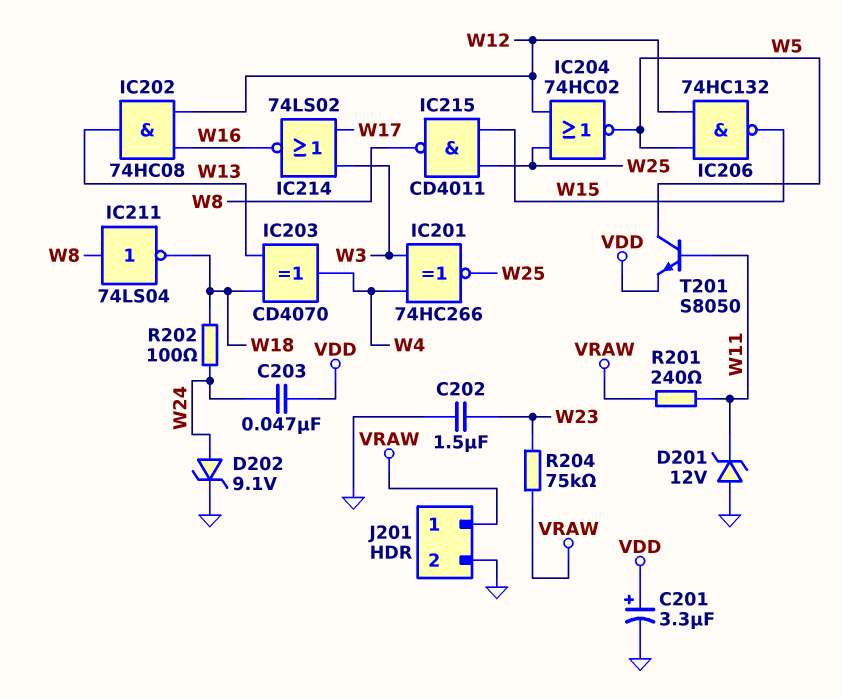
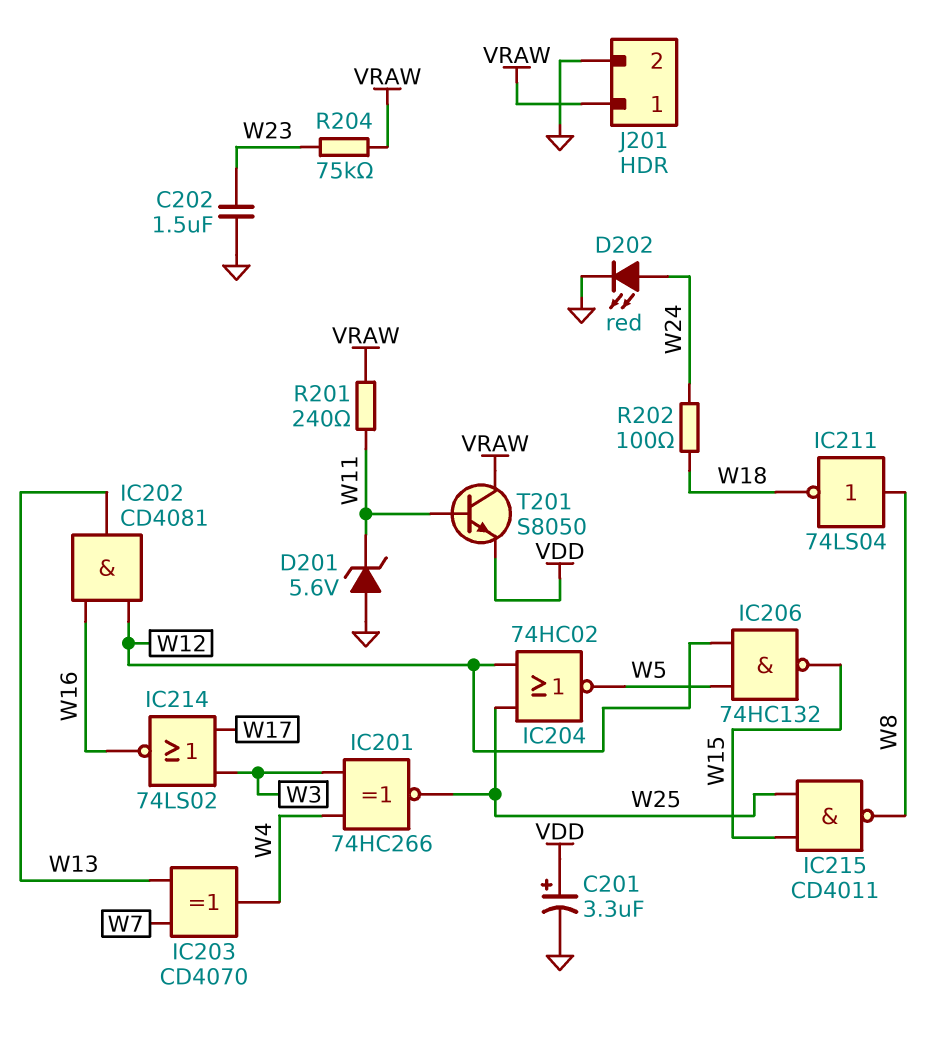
C203: 47nF (VDD, W24) -> none
D201: zener 12V (A GND, K W11) -> zener 5.6V (A GND, K W11)
D202: zener 9.1V (A W24, K GND) -> LED red (A W24, K GND)
IC202: AND 74HC08 (in W12, in W16, out W13) -> AND CD4081 (in W12, in W16, out W13)
IC203: XOR CD4070 (in W13, in W18, out W4) -> XOR CD4070 (in W7, in W13, out W4)
T201: NPN S8050 (B W11, C W5, E VDD) -> NPN S8050 (B W11, C VRAW, E VDD)

